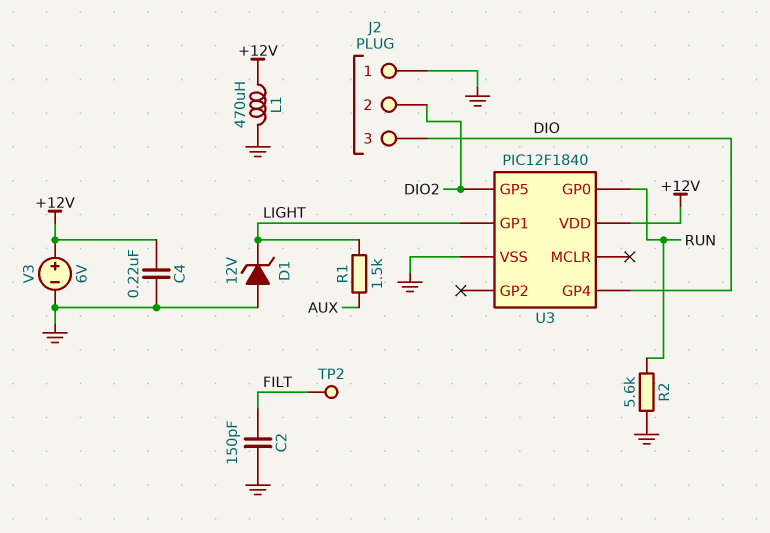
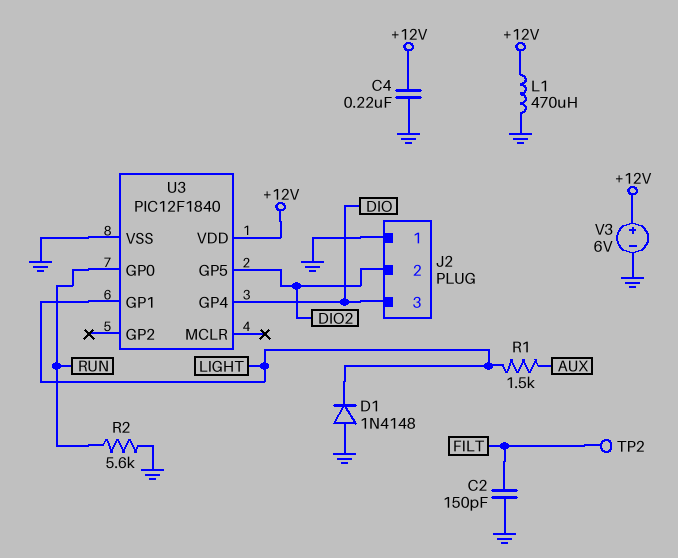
D1: zener 12V (A GND, K LIGHT) -> diode 1N4148 (A GND, K LIGHT)

